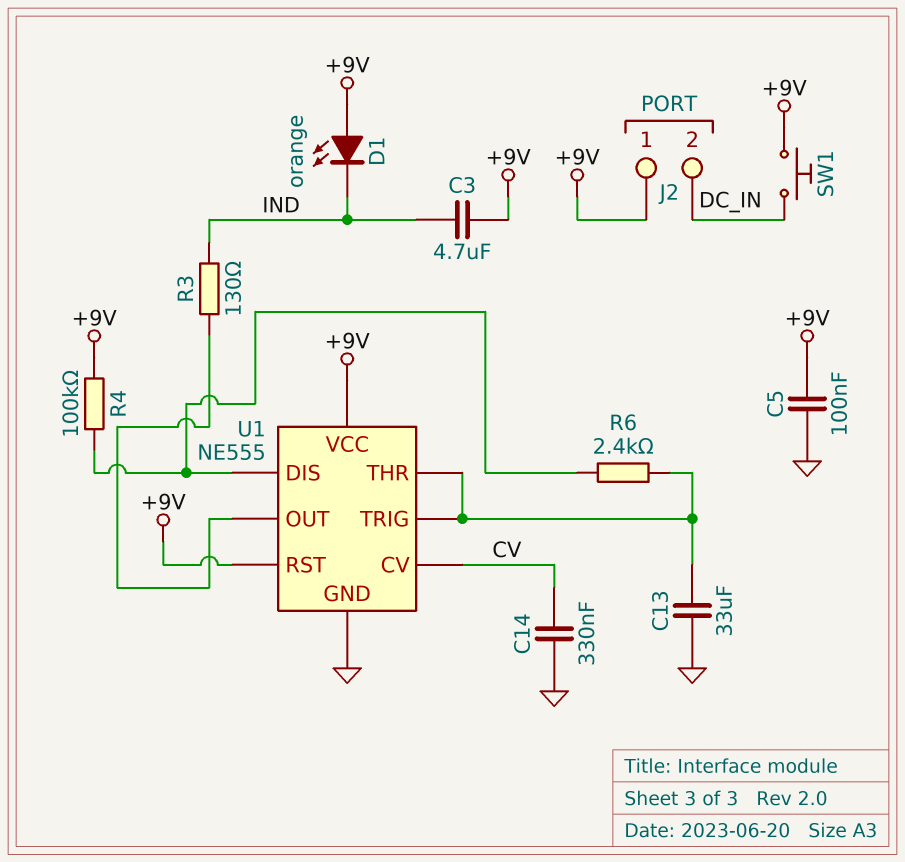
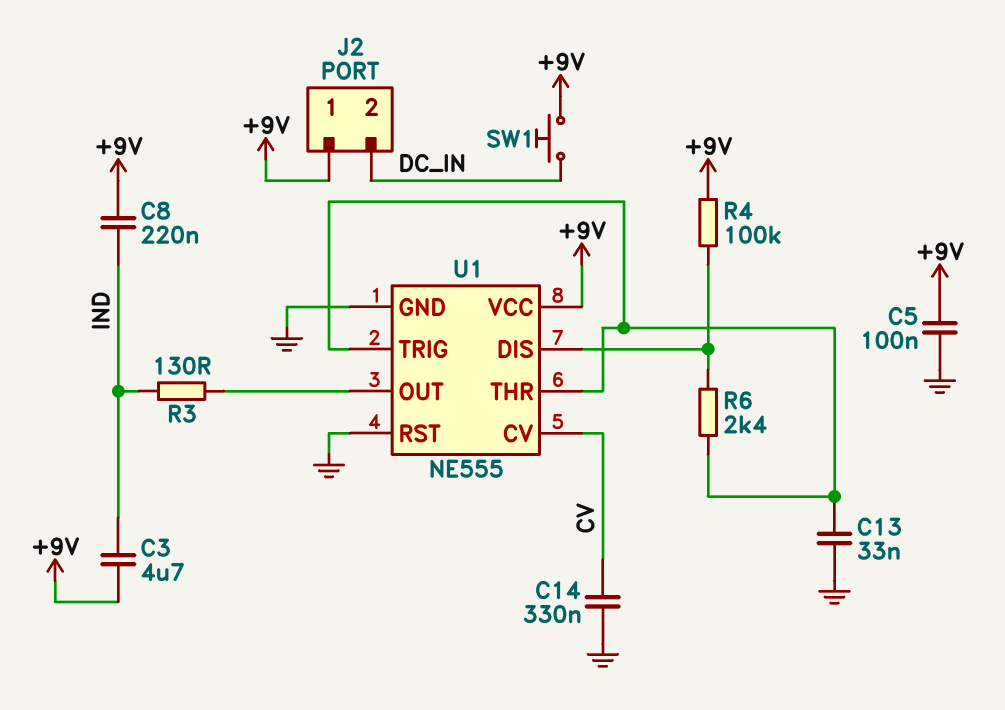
C8: none -> 220nF (+9V, IND)
C13: 33uF (GND, U1/THR) -> 33nF (GND, U1/THR)
D1: LED orange (A +9V, K IND) -> none
U1 pin RST: +9V -> GND

